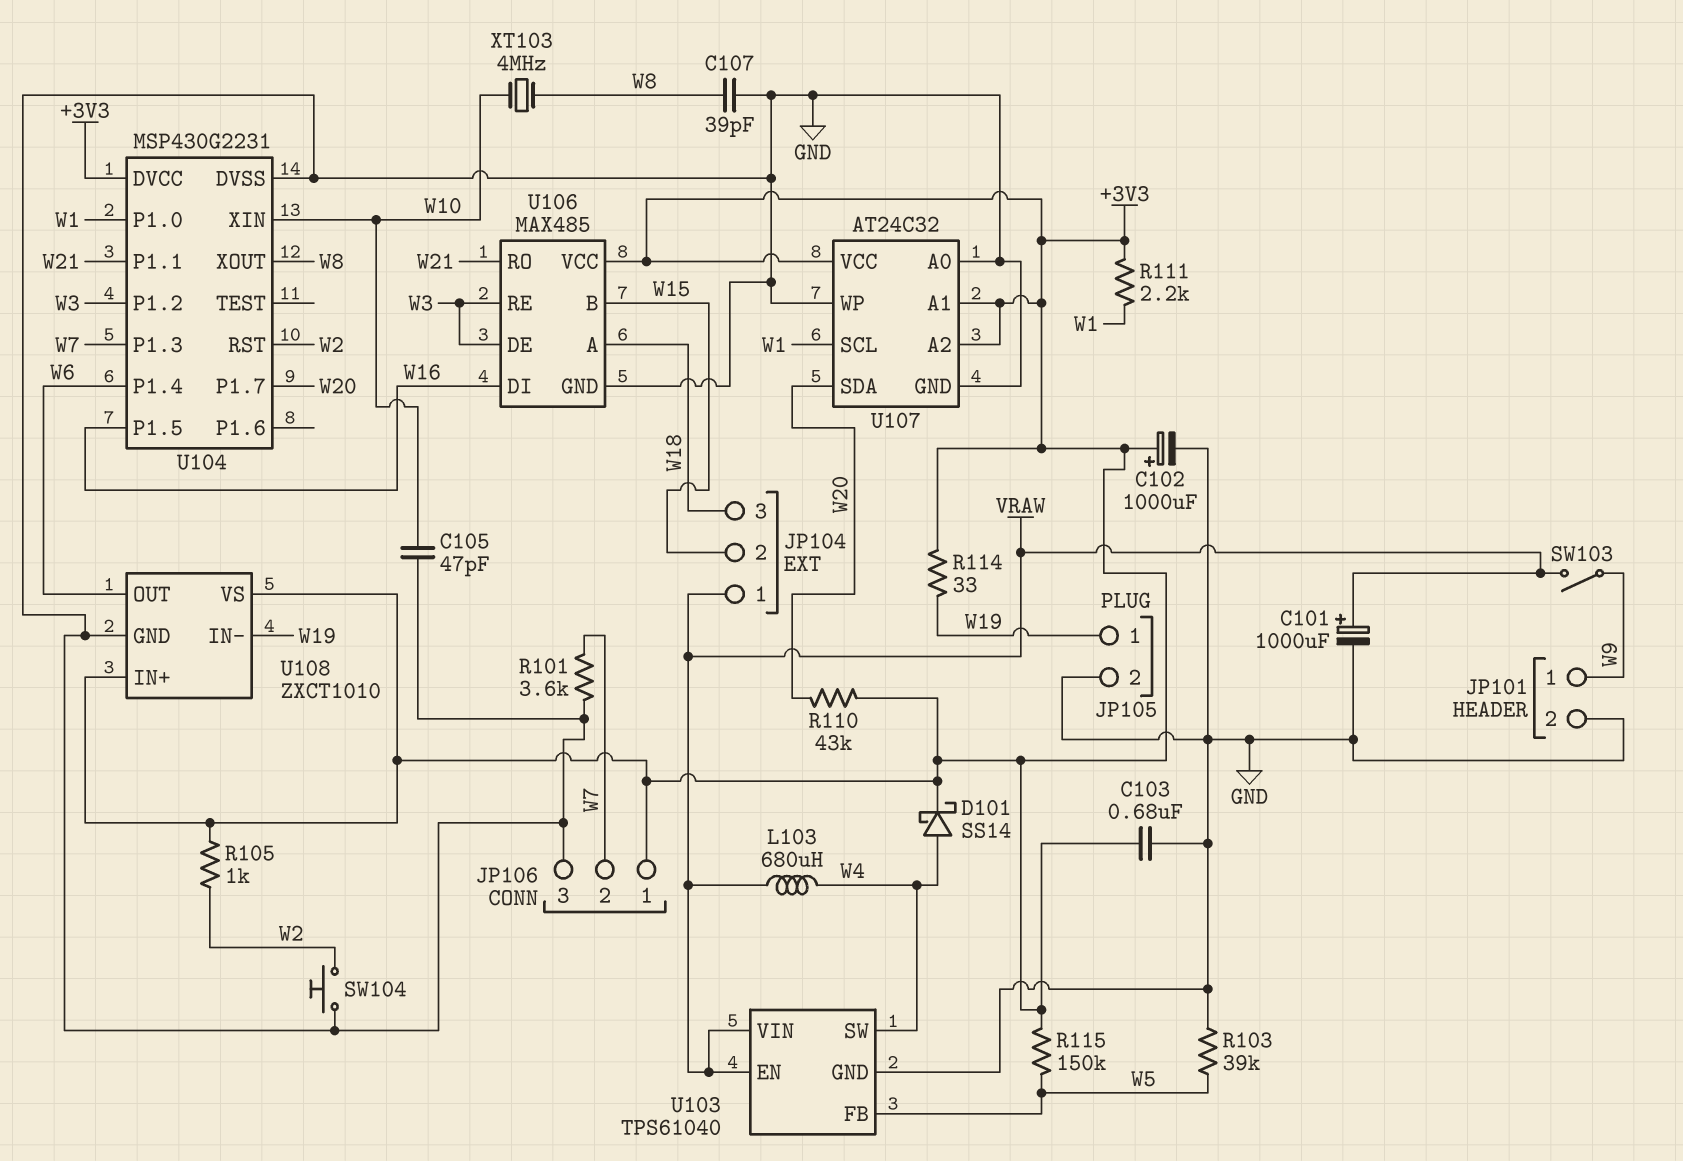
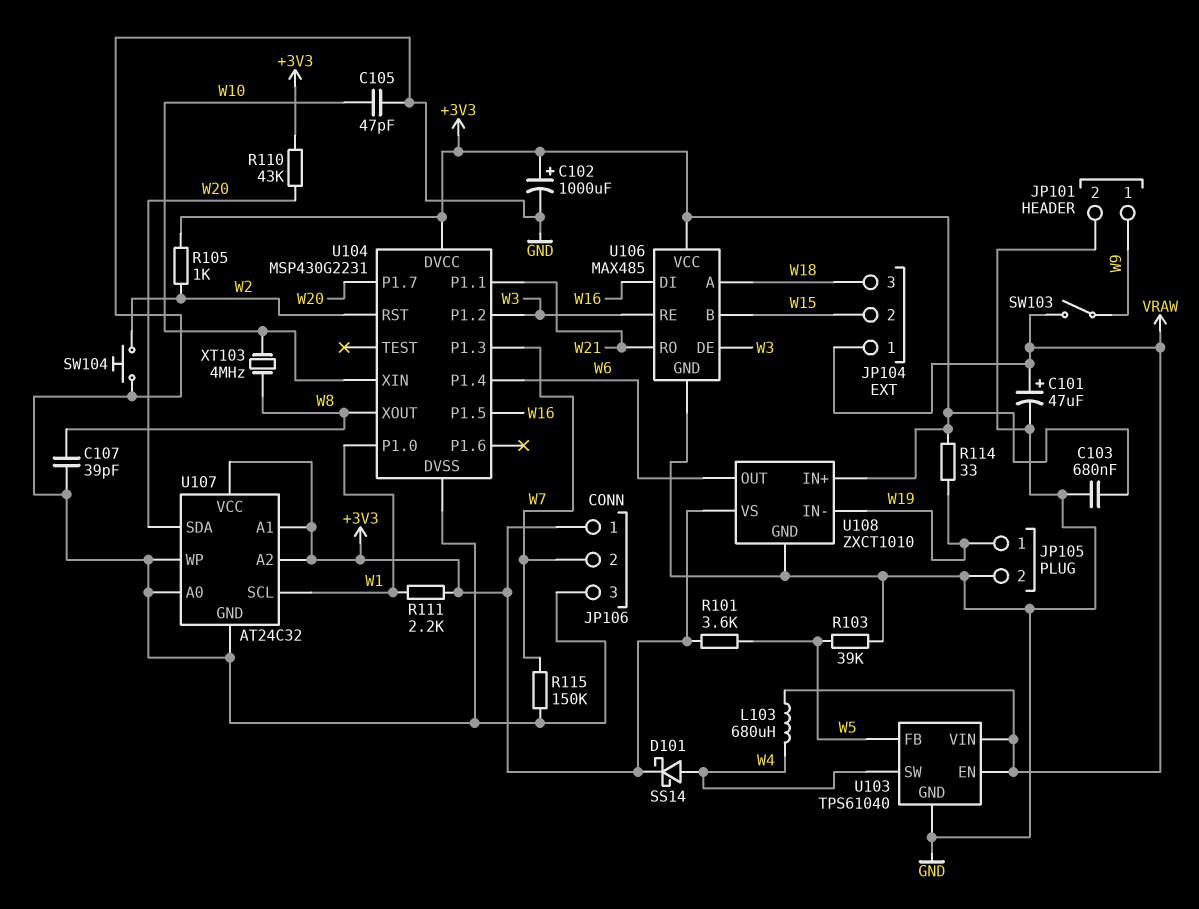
C101: 1000uF (plus VRAW, minus GND) -> 47uF (plus VRAW, minus GND)
R101: 3.6k (GND, W7) -> 3.6k (+3V3, W5)
R115: 150k (+3V3, W5) -> 150k (GND, W7)

